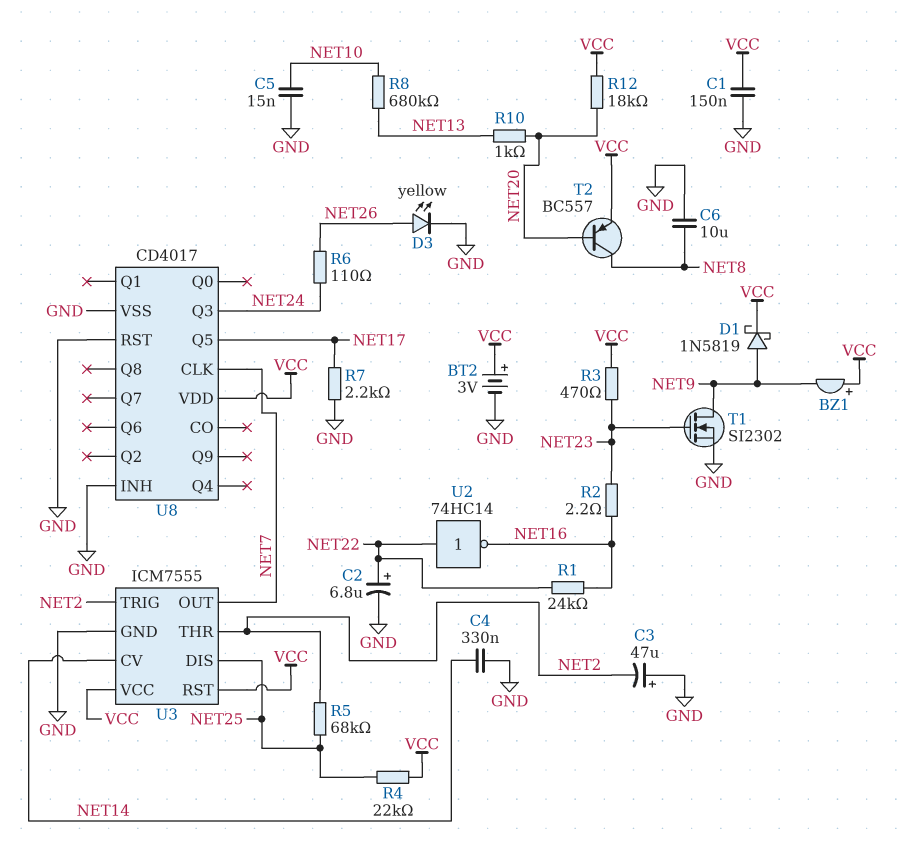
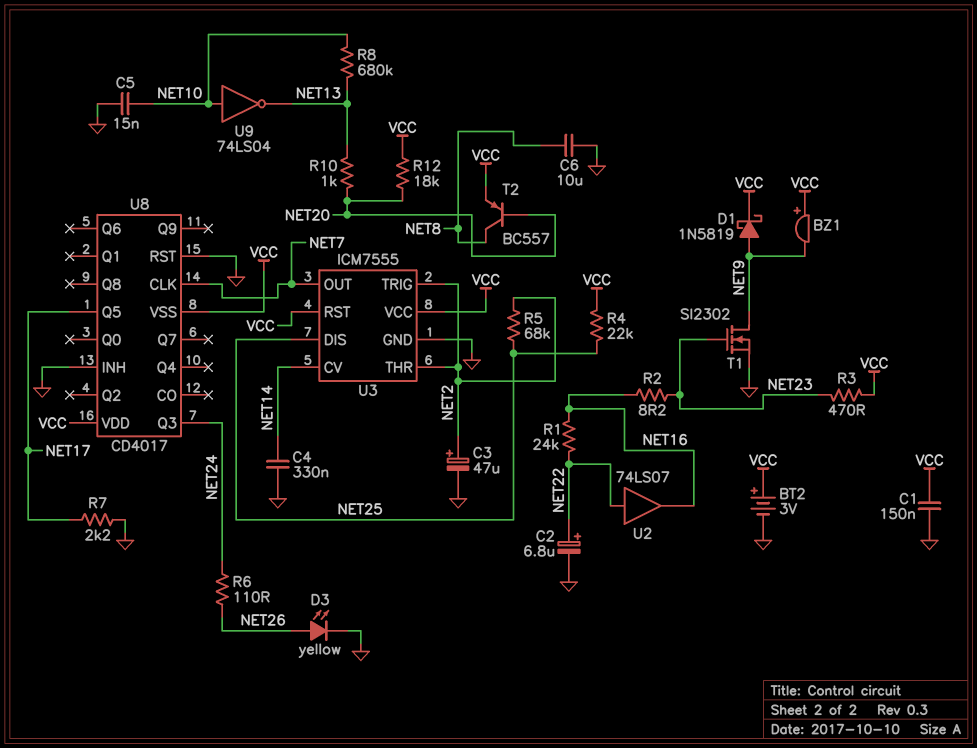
C3: 47uF (plus GND, minus NET2) -> 47uF (plus NET2, minus GND)
R2: 2.2 (NET16, NET23) -> 8.2 (NET16, NET23)
U2: NOT 74HC14 (in NET22, out NET16) -> buffer 74LS07 (in NET22, out NET16)
U8 pin VSS: GND -> VCC
U9: none -> NOT 74LS04 (in NET10, out NET13)

